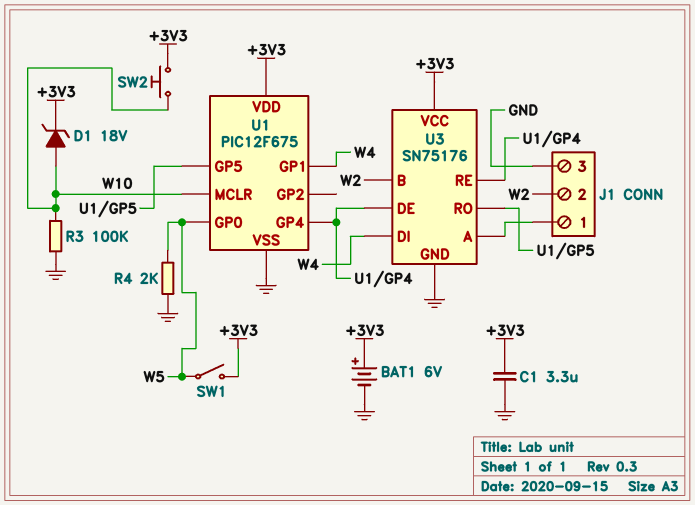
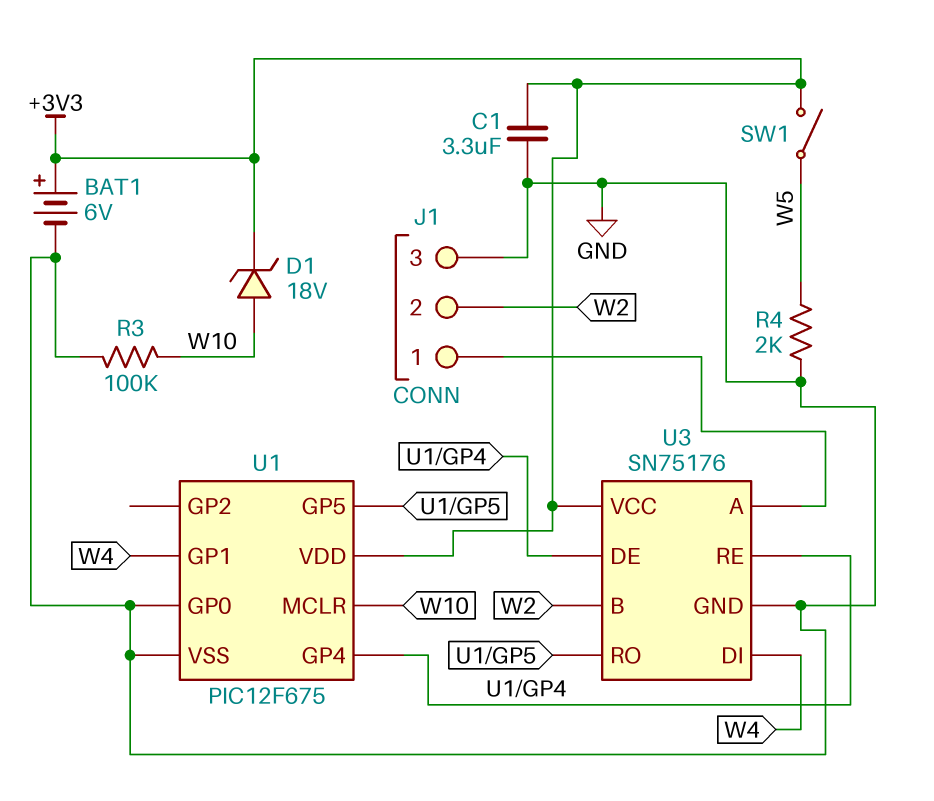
SW2: button (+3V3, W10) -> none
U1 pin GP0: W5 -> GND

